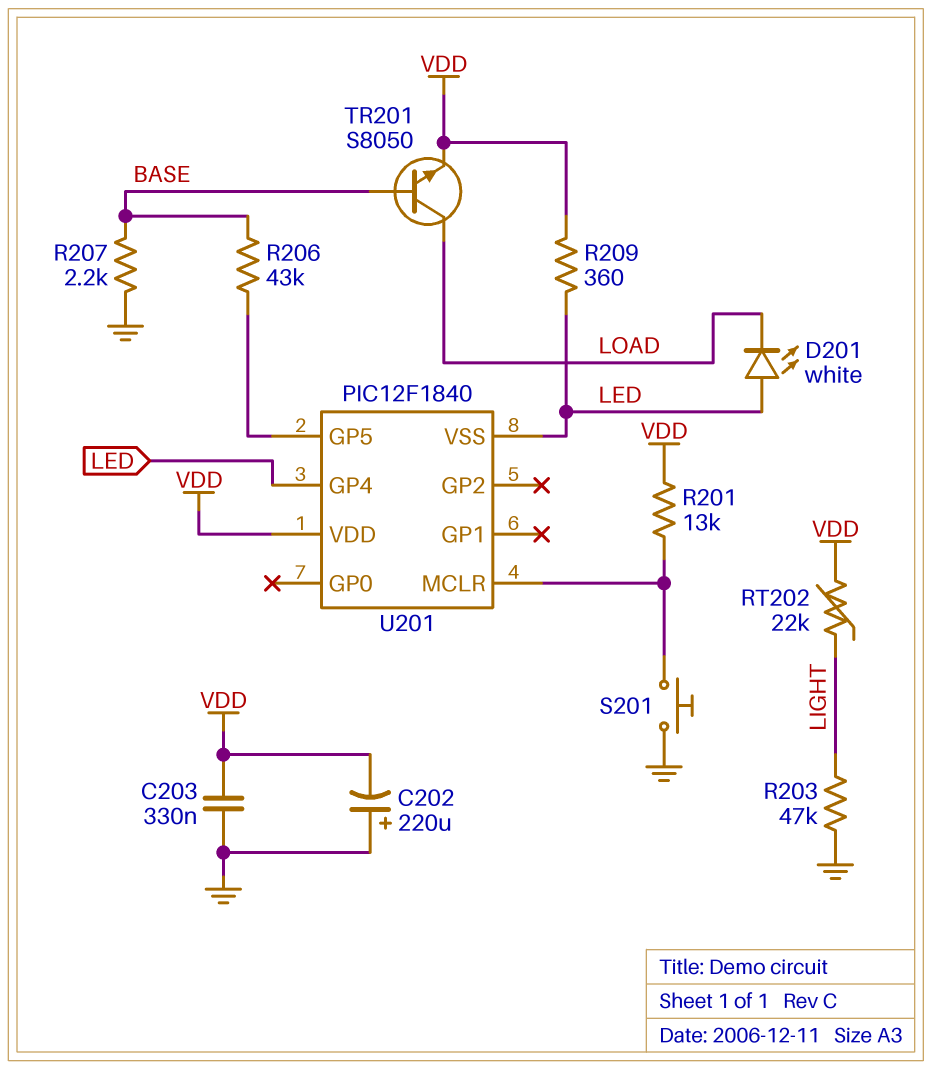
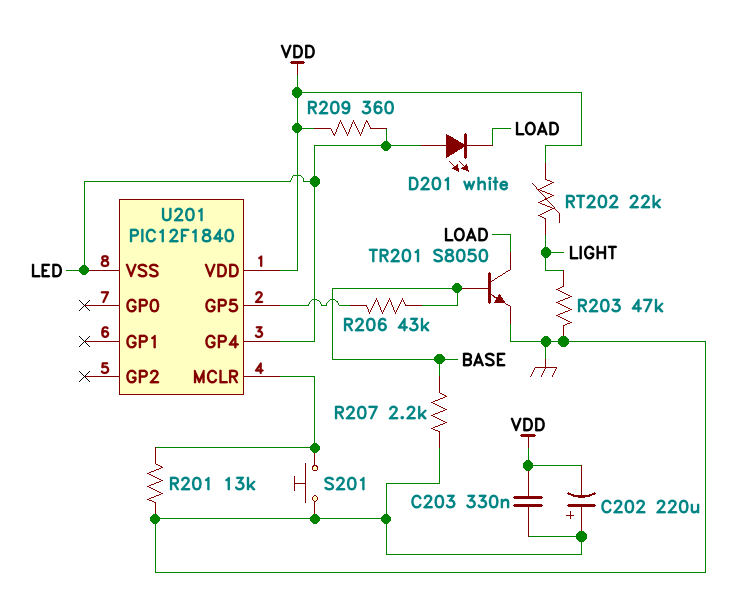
R201: 13k (U201/MCLR, VDD) -> 13k (GND, U201/MCLR)
TR201: NPN S8050 (B BASE, C LOAD, E VDD) -> NPN S8050 (B BASE, C LOAD, E GND)

